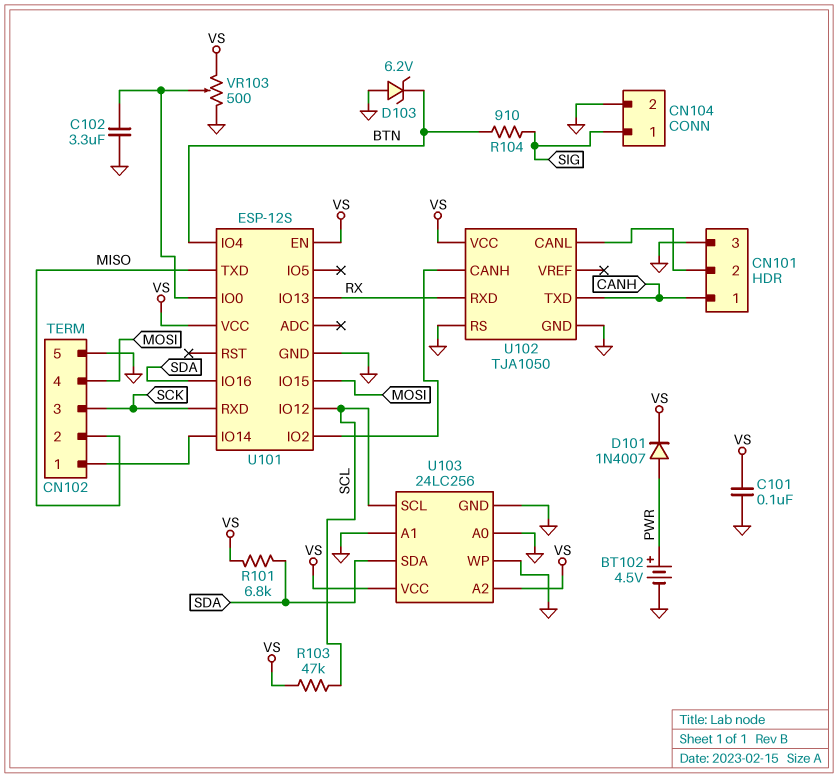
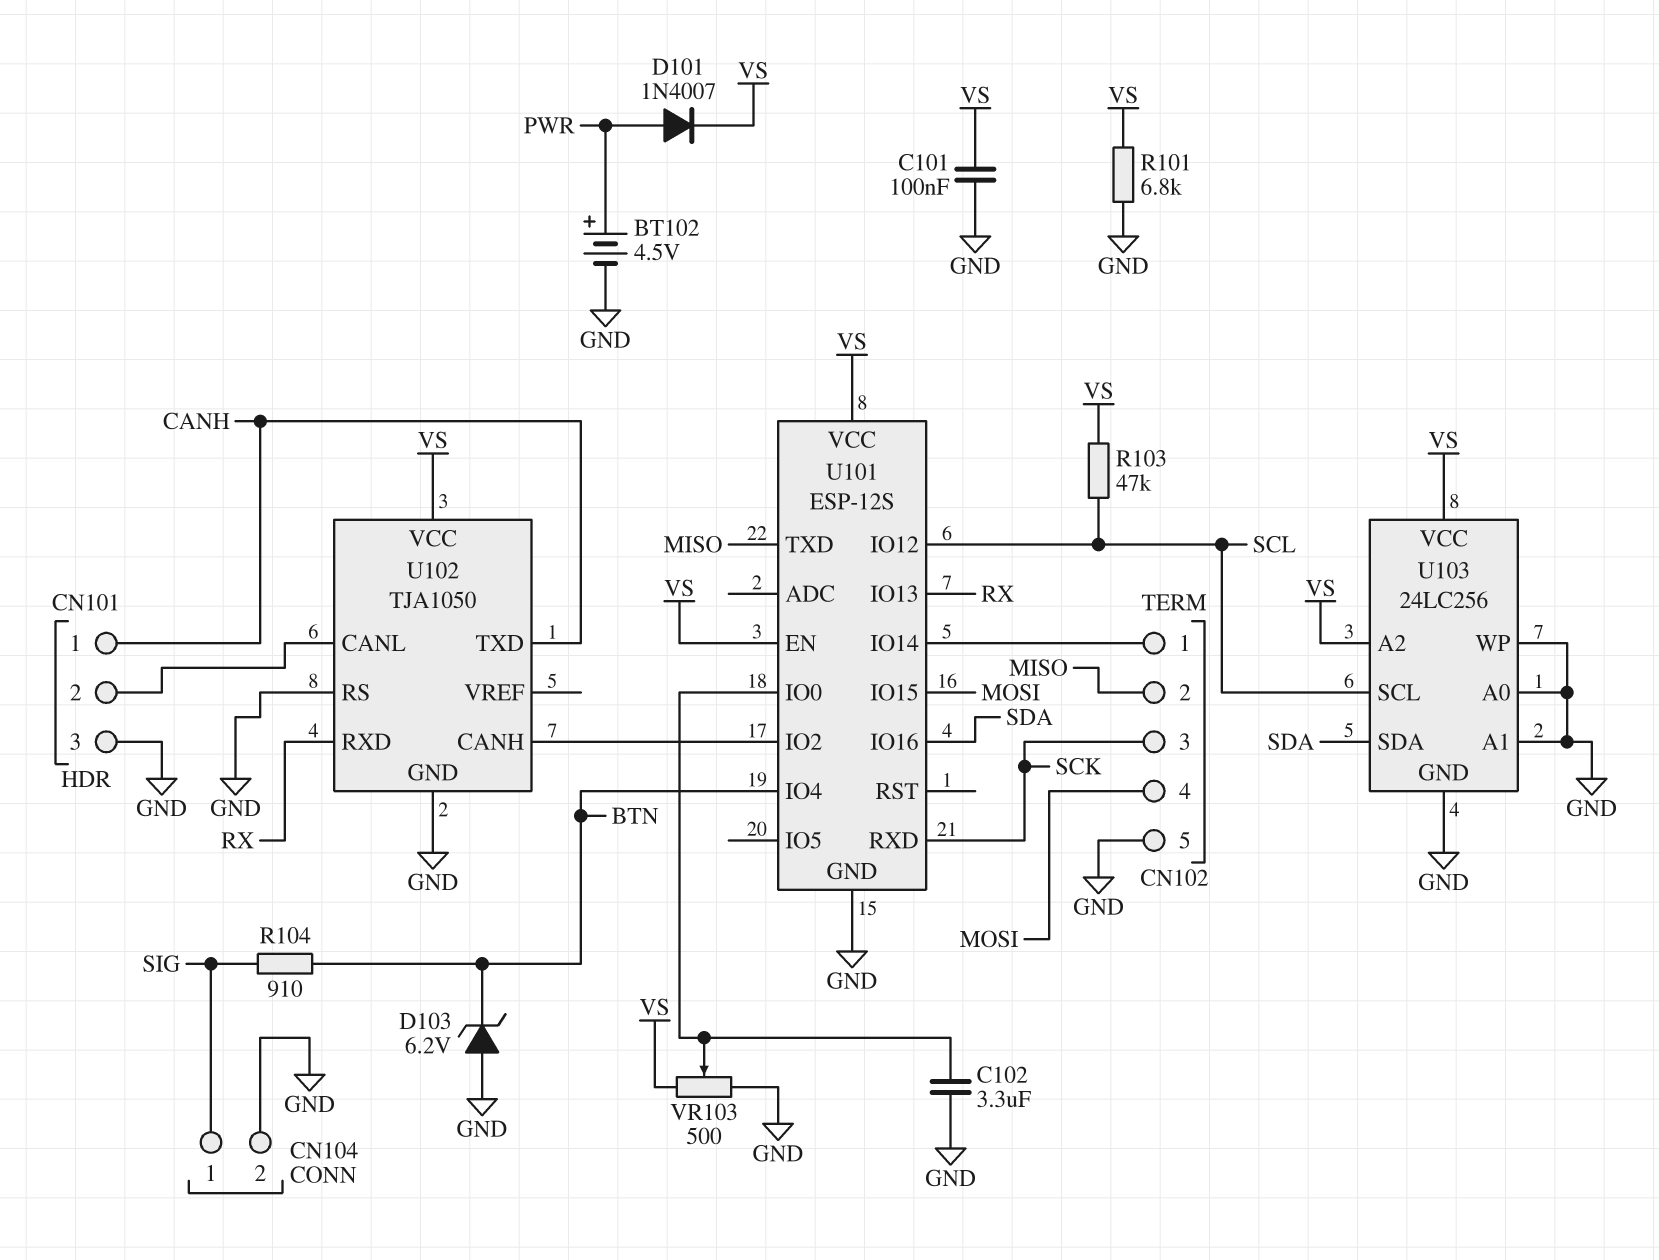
R101: 6.8k (SDA, VS) -> 6.8k (GND, VS)

